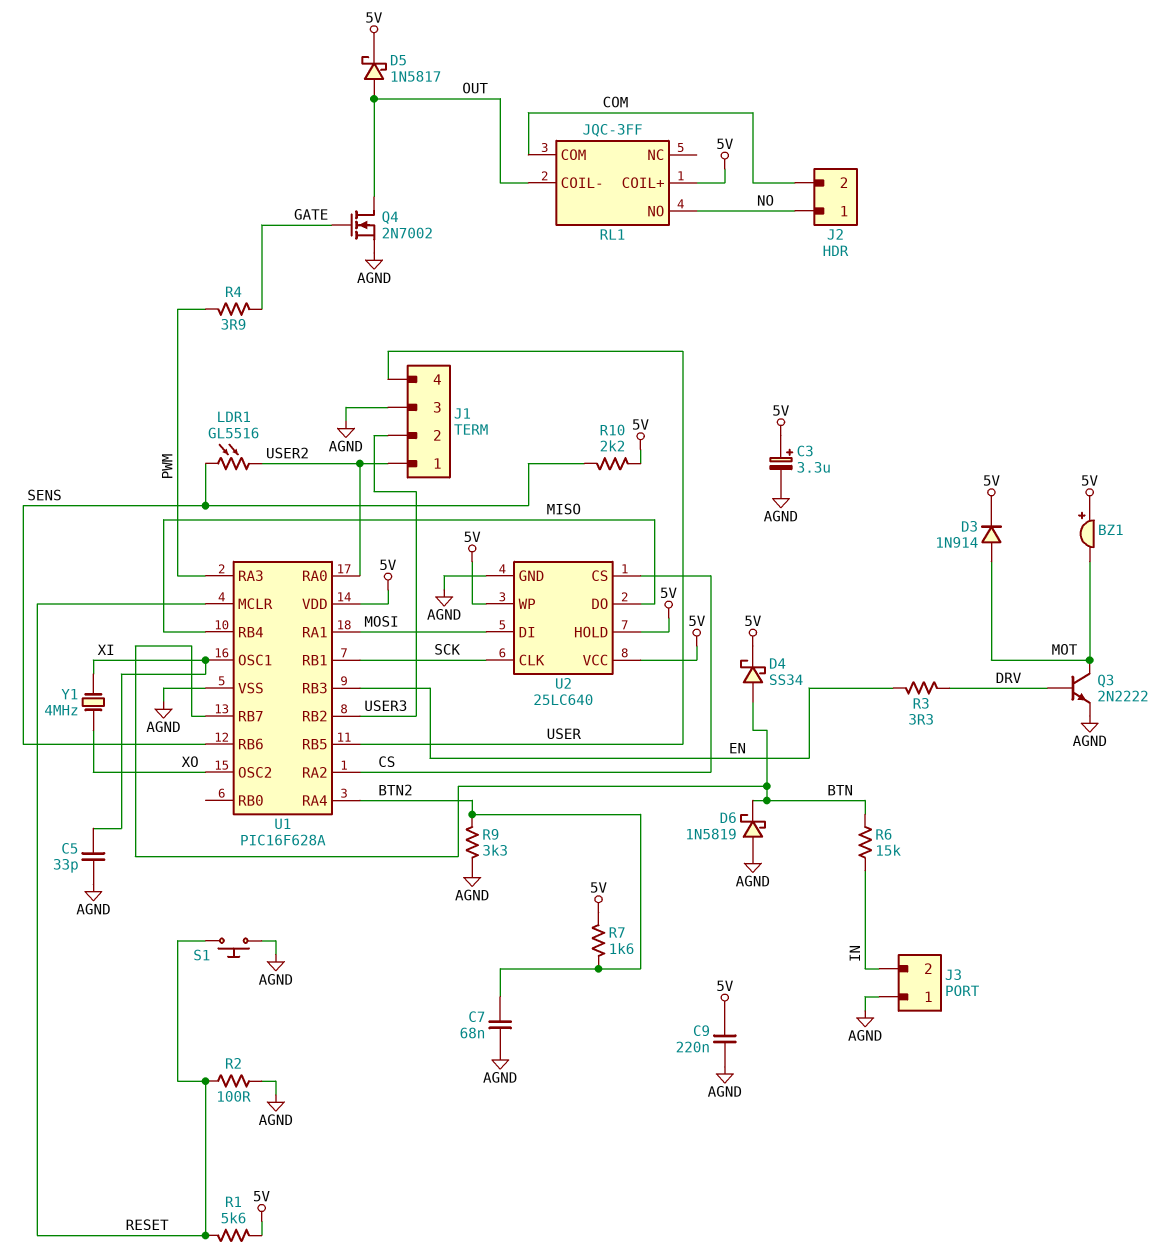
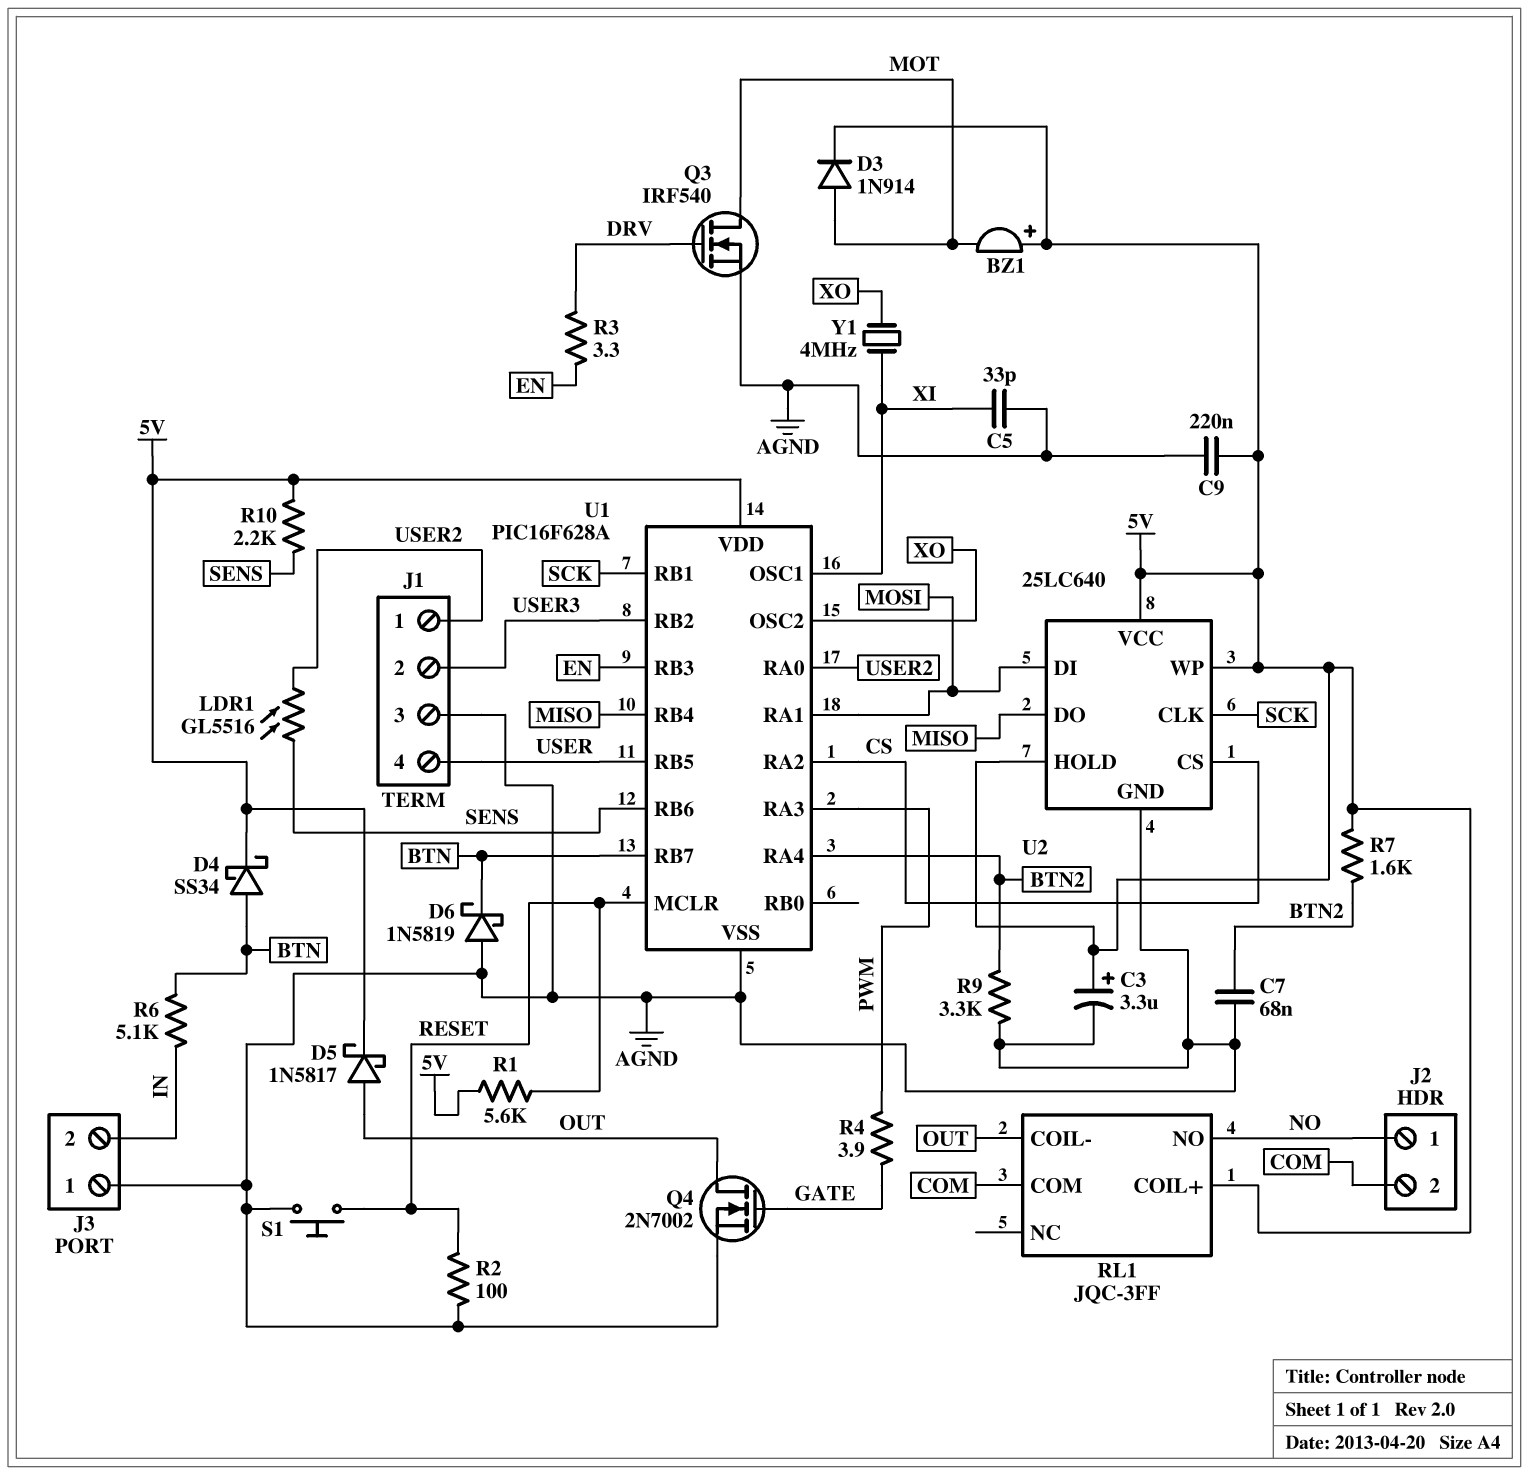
Q3: NPN 2N2222 (B DRV, C MOT, E AGND) -> NMOS IRF540 (G DRV, D MOT, S AGND)
R6: 15k (BTN, IN) -> 5.1k (BTN, IN)

